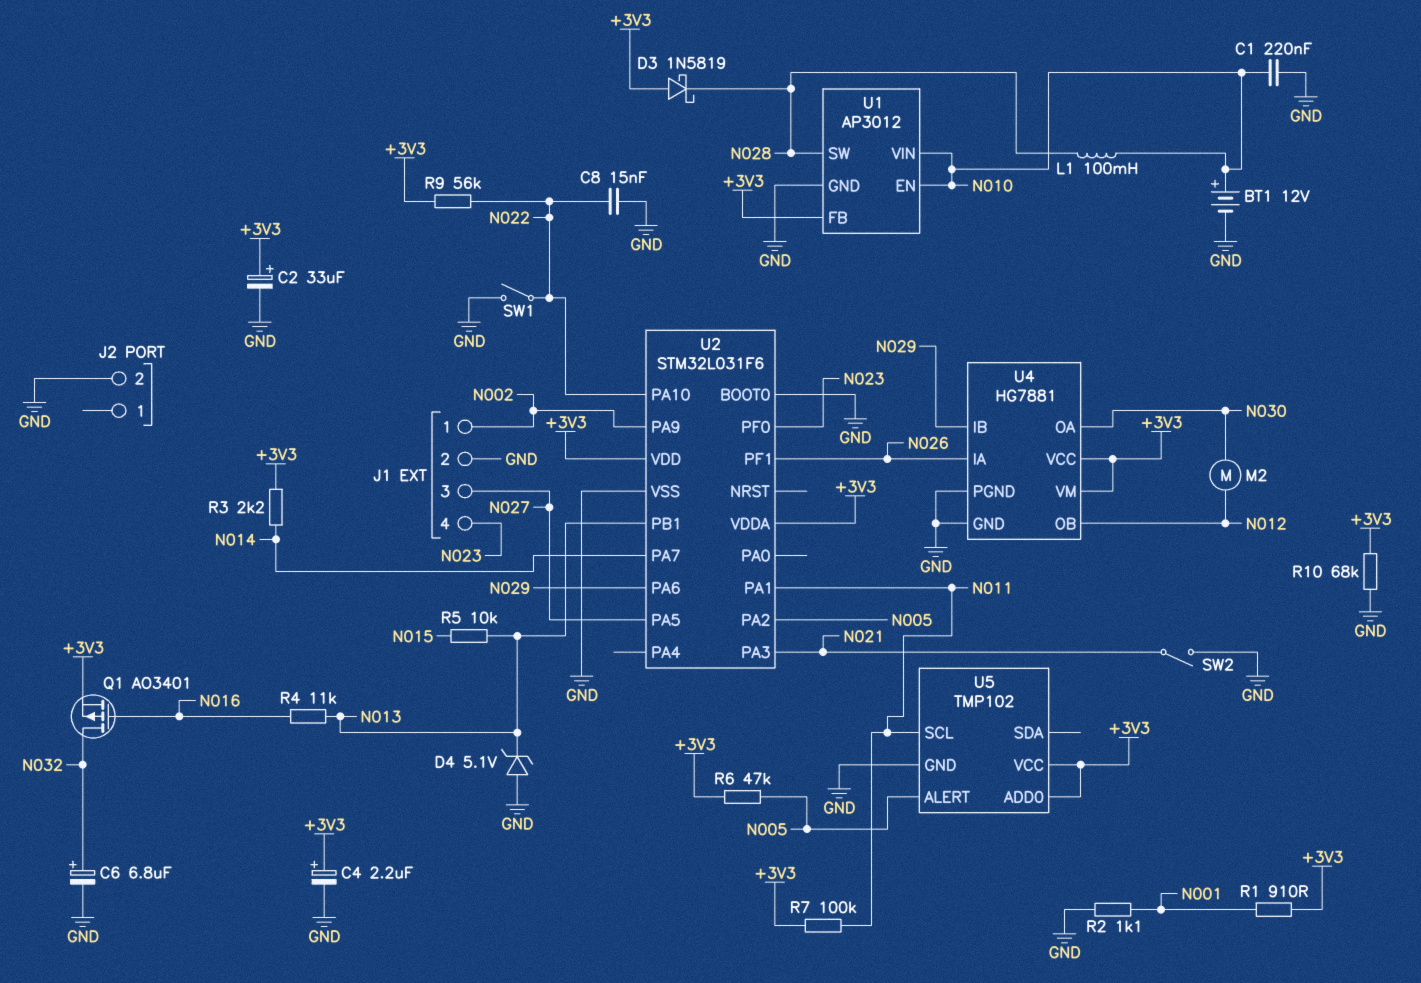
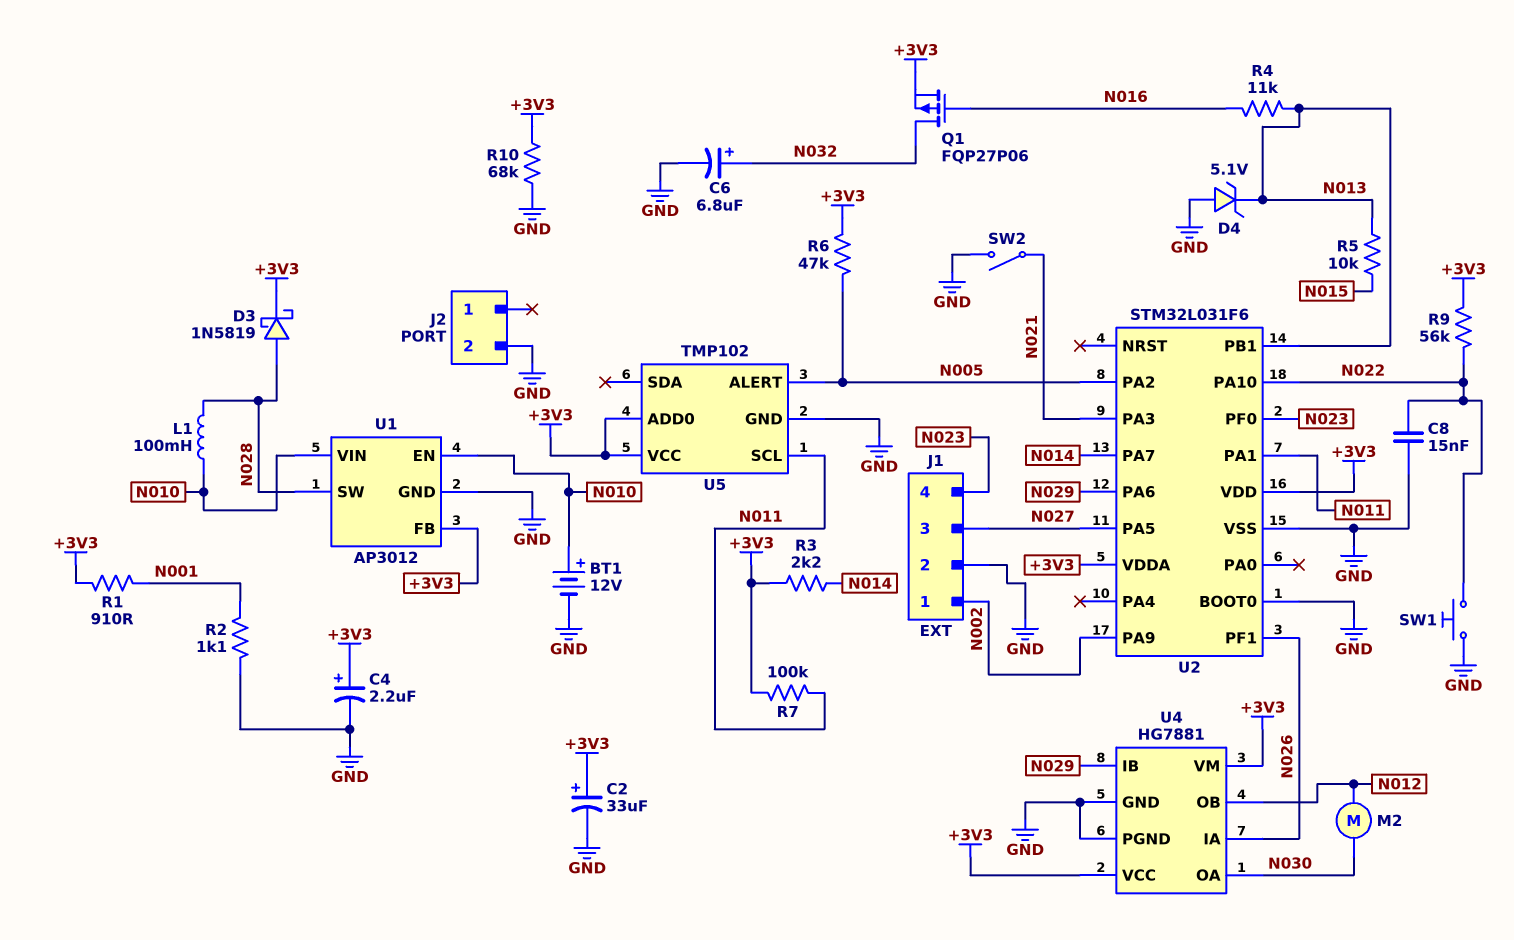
C1: 220nF (GND, N010) -> none
D3: schottky 1N5819 (A +3V3, K N028) -> schottky 1N5819 (A N028, K +3V3)
Q1: PMOS AO3401 (G N016, D N032, S +3V3) -> PMOS FQP27P06 (G N016, D N032, S +3V3)
SW1: switch (GND, N022) -> button (GND, N022)

